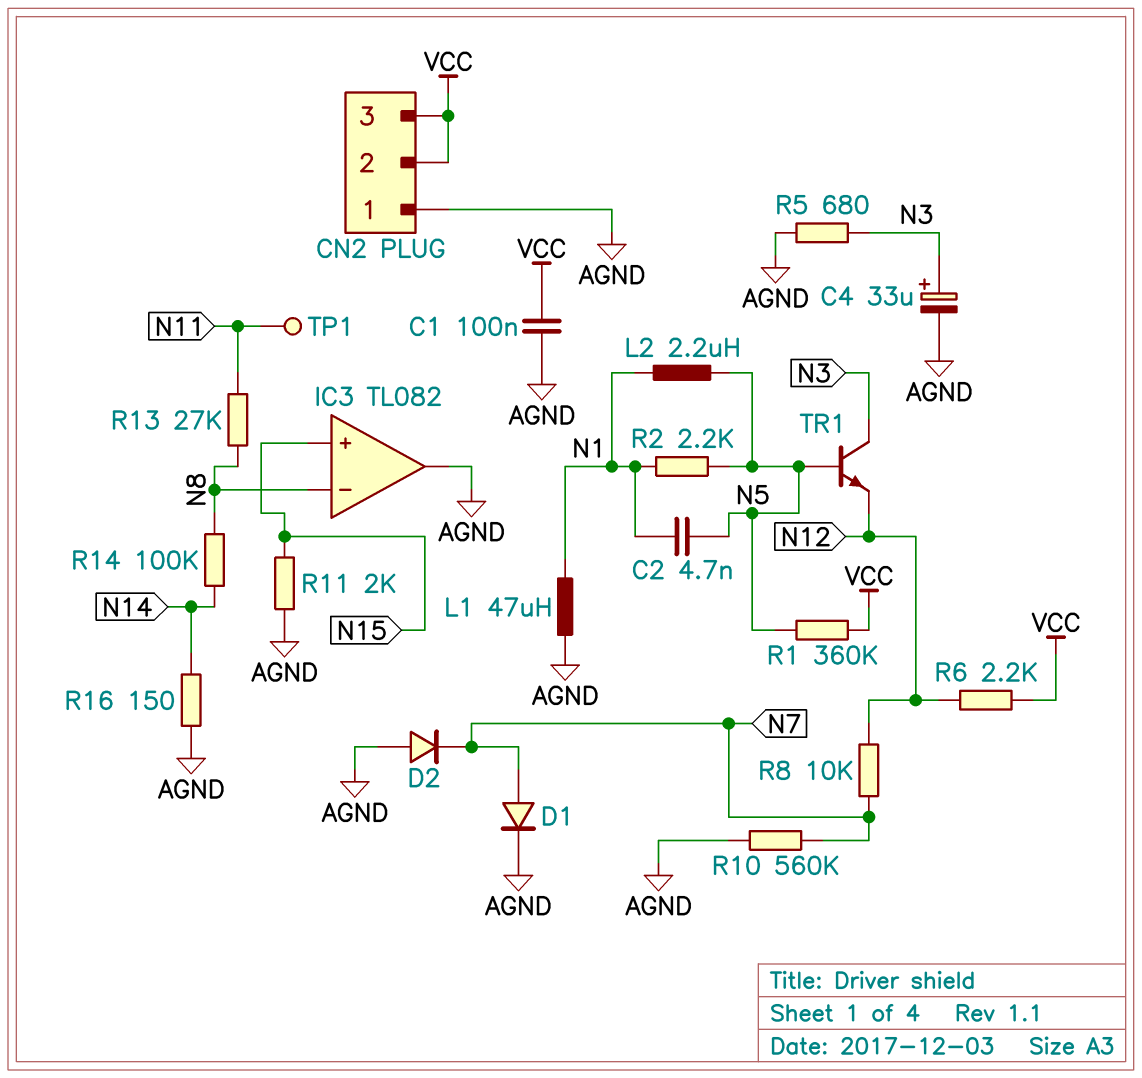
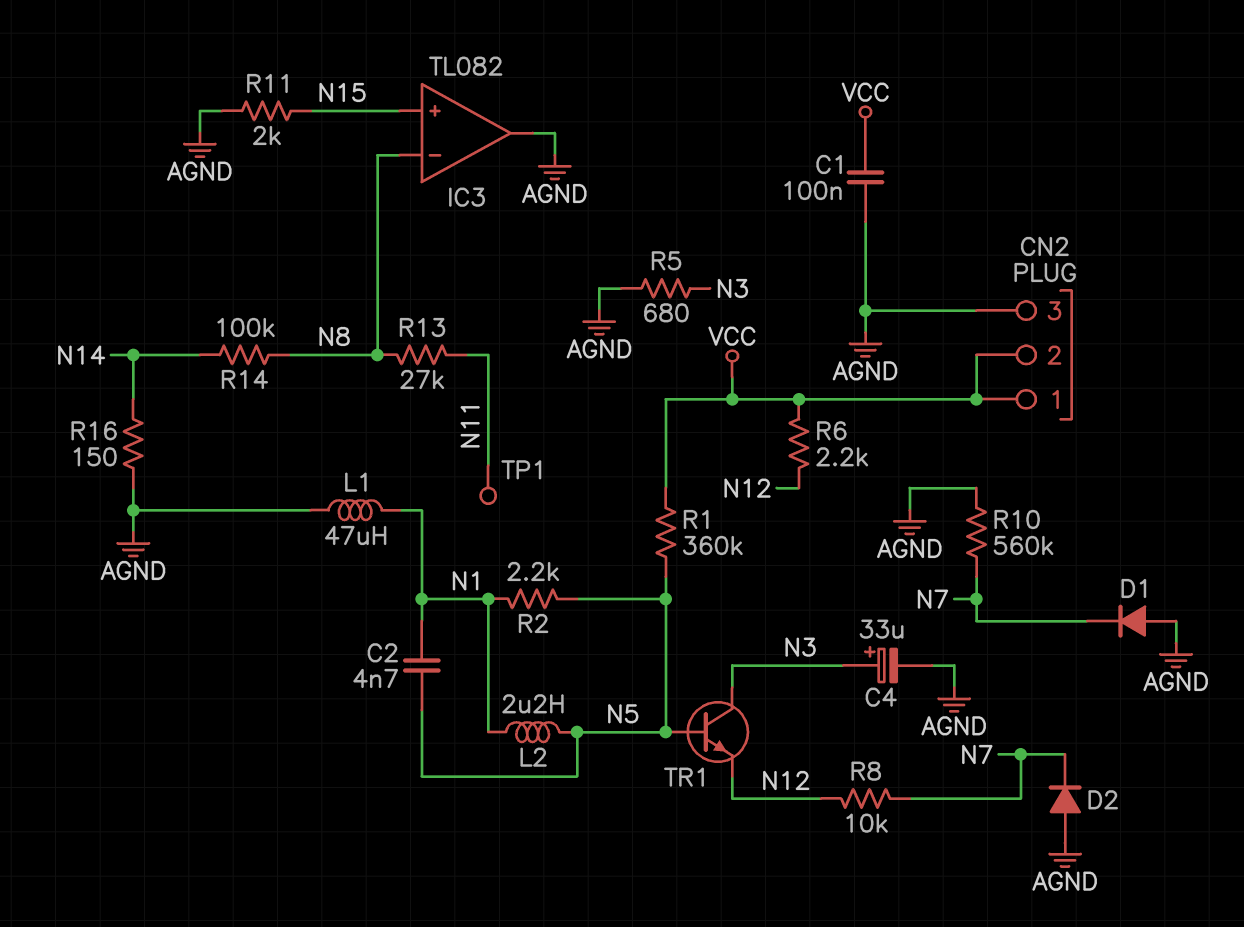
CN2 pin 1: AGND -> VCC
CN2 pin 3: VCC -> AGND
D1: diode (A N7, K AGND) -> diode (A AGND, K N7)

